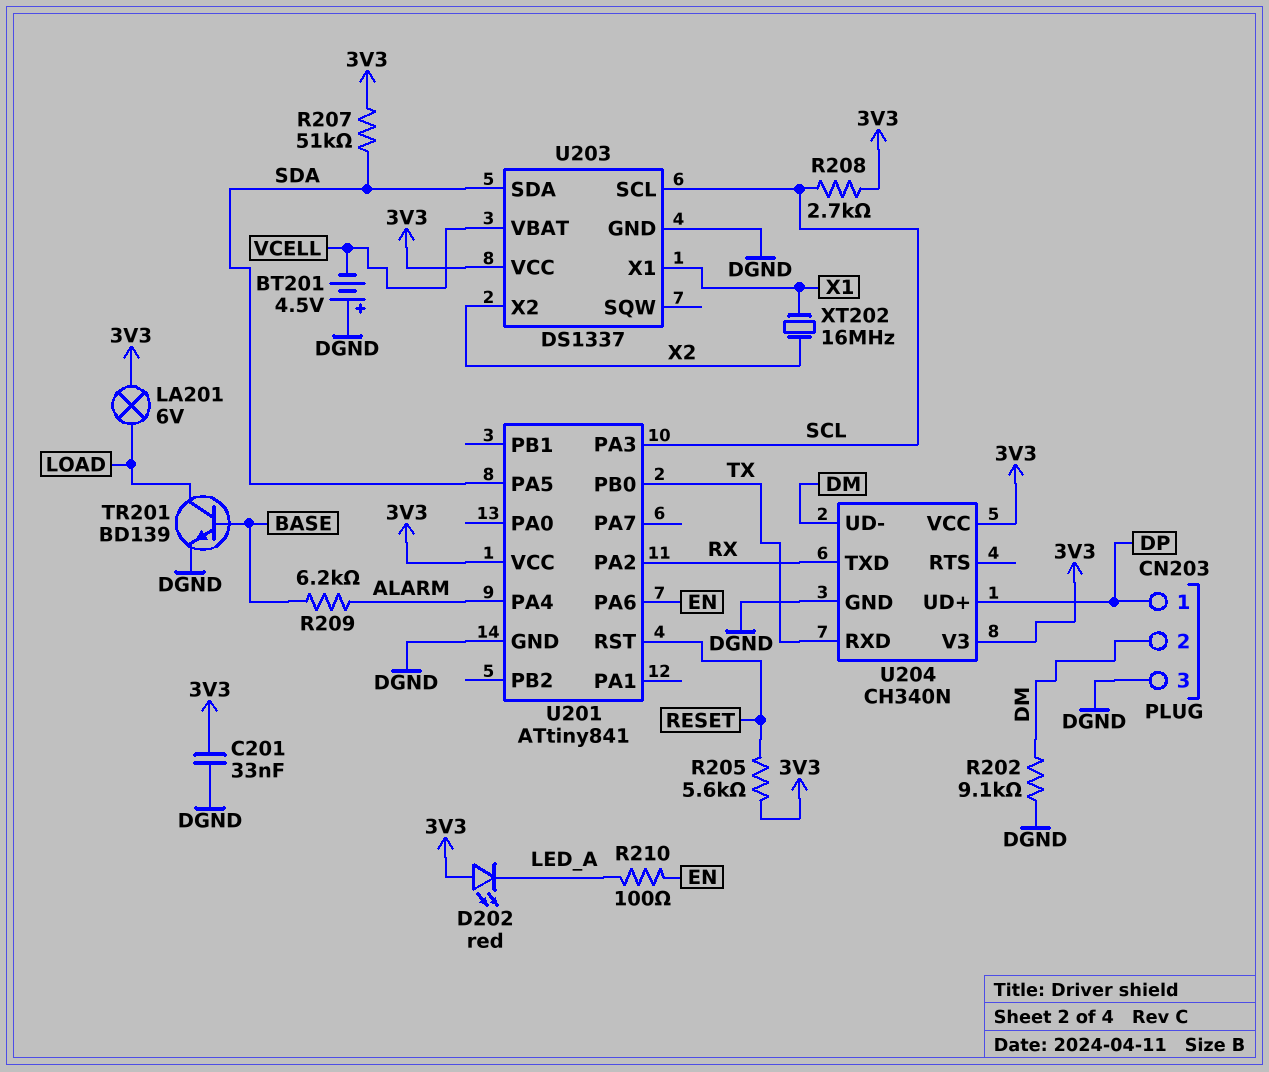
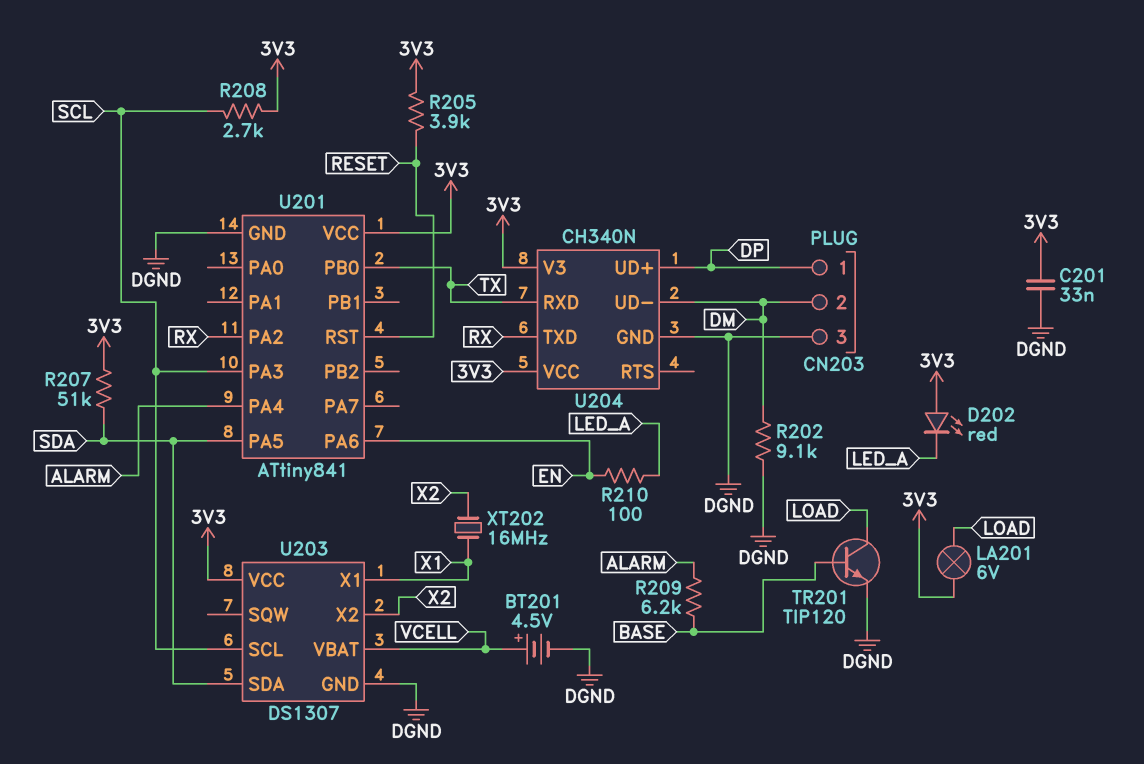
BT201: 4.5V (plus DGND, minus VCELL) -> 4.5V (plus VCELL, minus DGND)
R205: 5.6k (3V3, RESET) -> 3.9k (3V3, RESET)
TR201: NPN BD139 (B BASE, C LOAD, E DGND) -> NPN TIP120 (B BASE, C LOAD, E DGND)
U203: DS1337 -> DS1307

